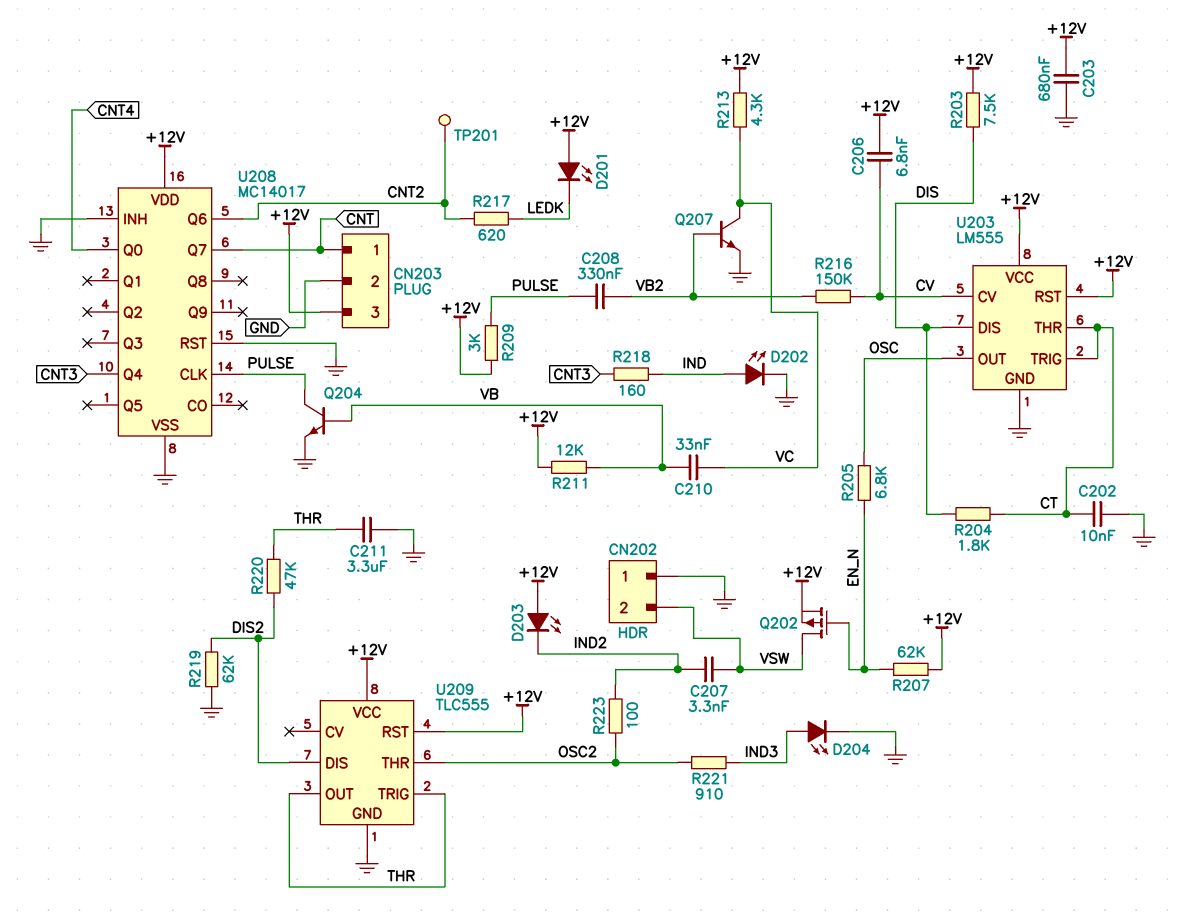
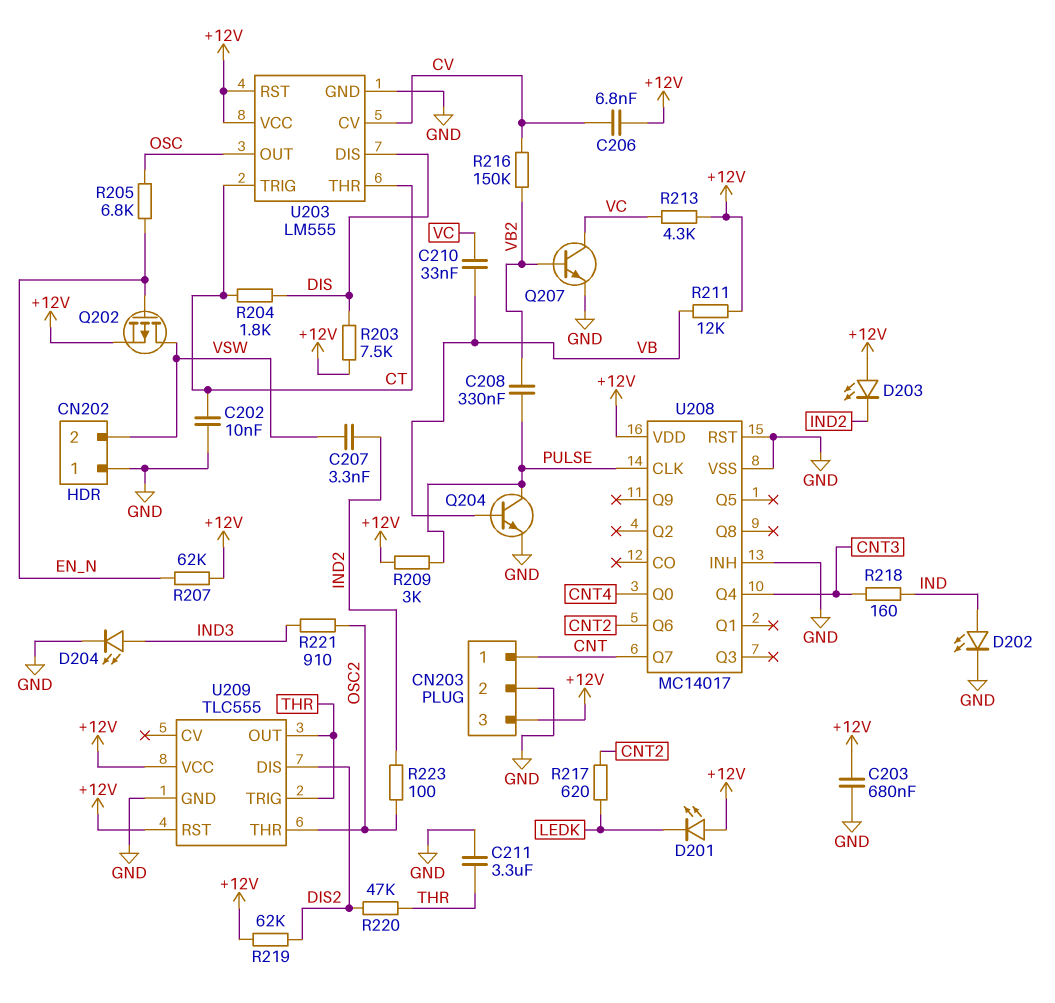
R219: 62k (DIS2, GND) -> 62k (+12V, DIS2)
TP201: test point (CNT2) -> none

